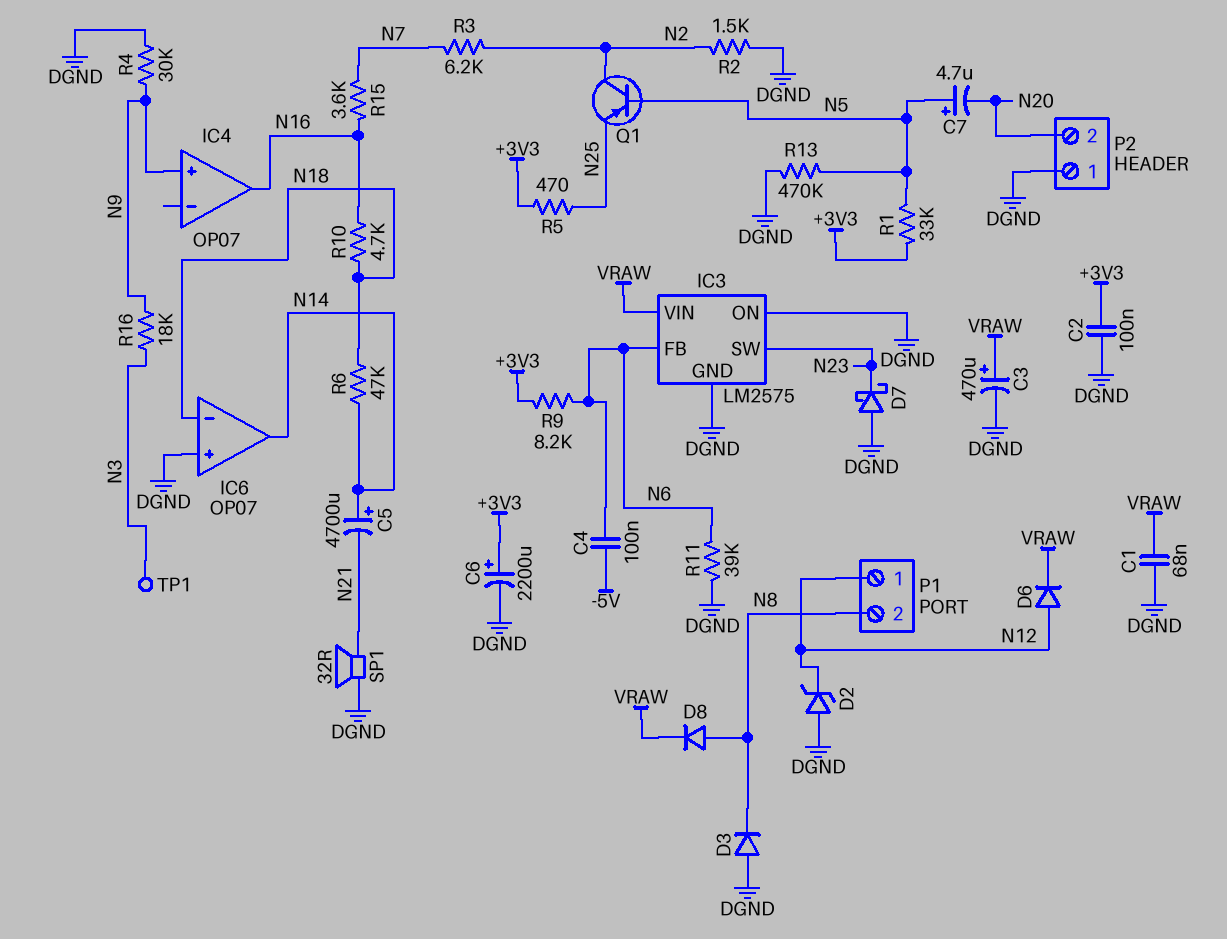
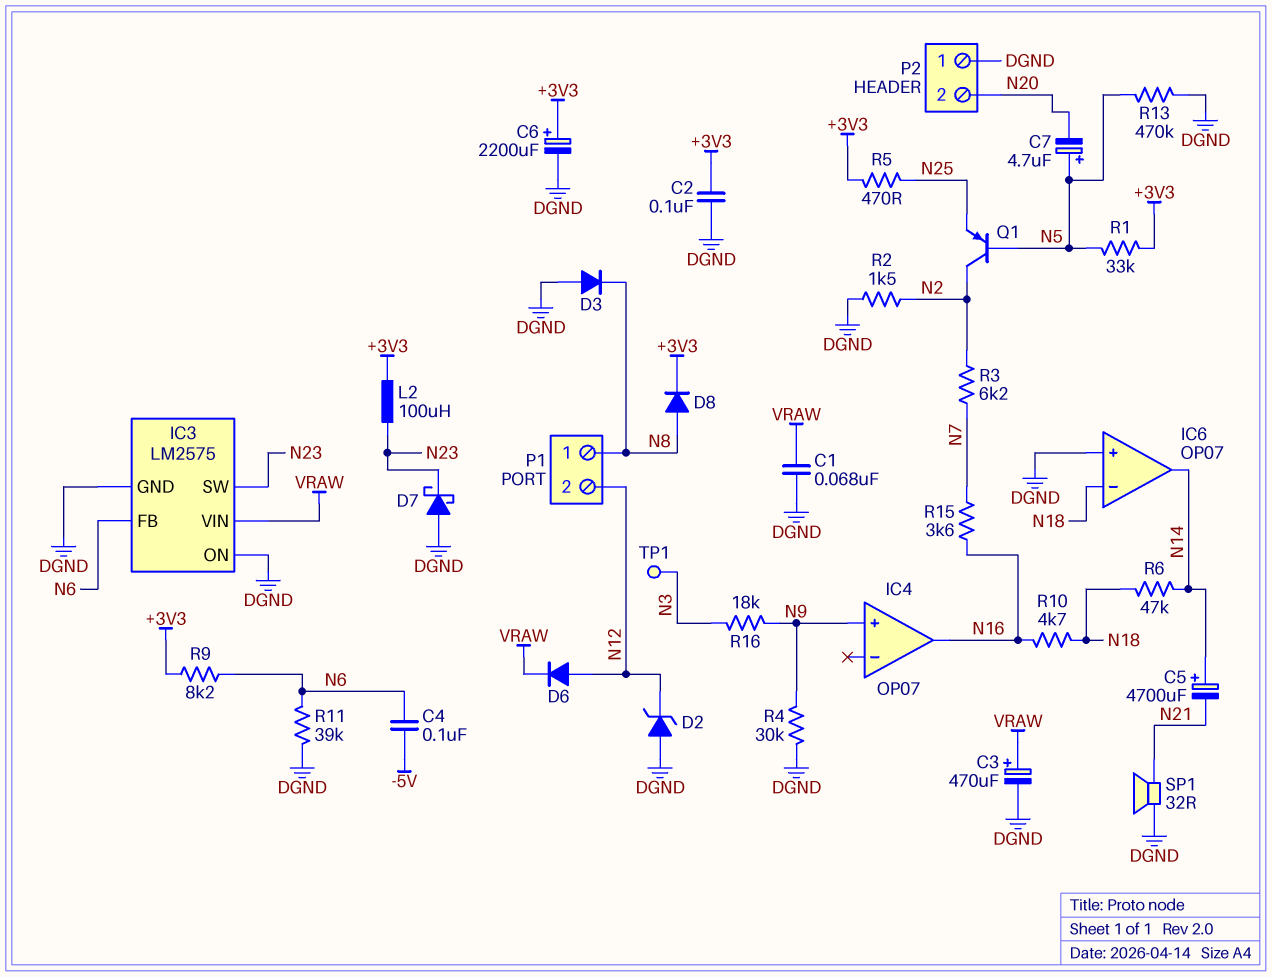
D8: diode (A N8, K VRAW) -> diode (A N8, K +3V3)
L2: none -> 100uH (+3V3, N23)
P1 pin 1: N12 -> N8
P1 pin 2: N8 -> N12

